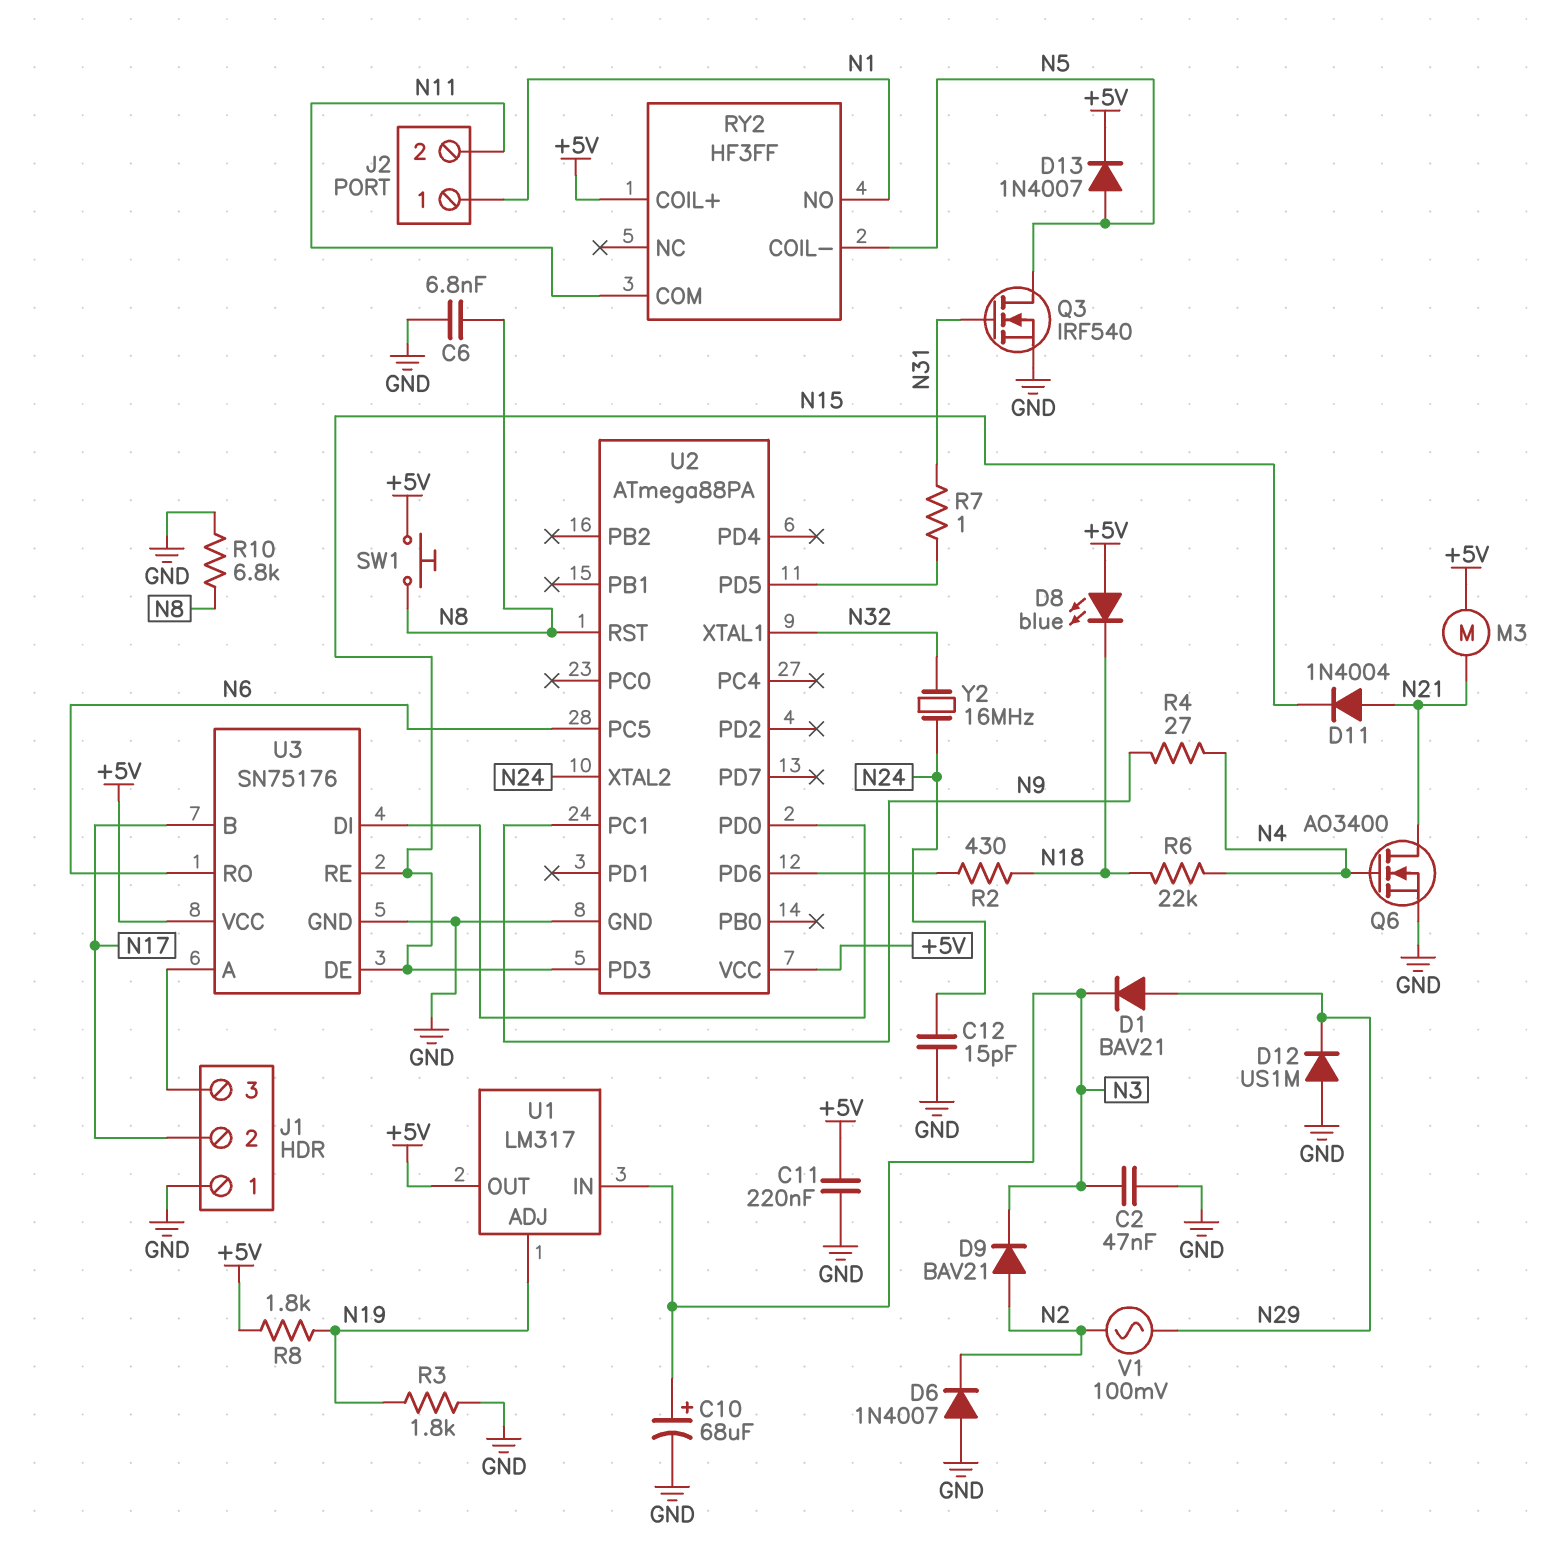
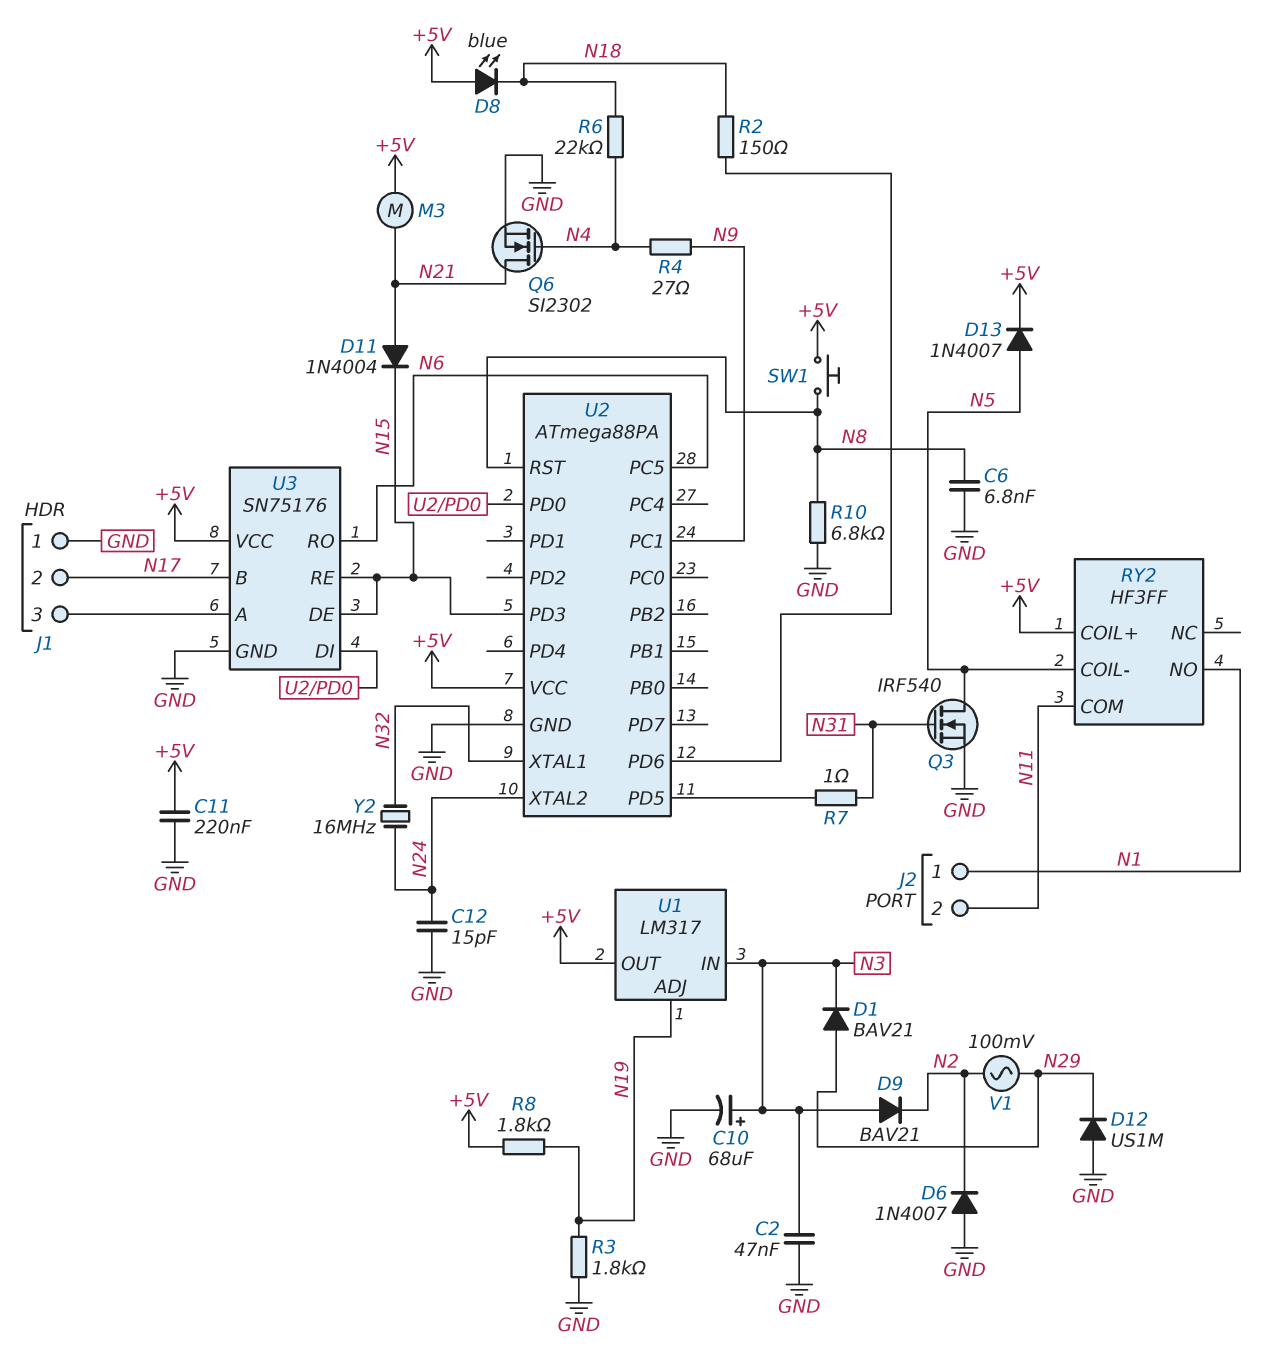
D9: diode BAV21 (A N2, K N3) -> diode BAV21 (A N3, K N2)
Q6: NMOS AO3400 (G N4, D N21, S GND) -> NMOS SI2302 (G N4, D N21, S GND)
R2: 430 (N18, U2/PD6) -> 150 (N18, U2/PD6)

